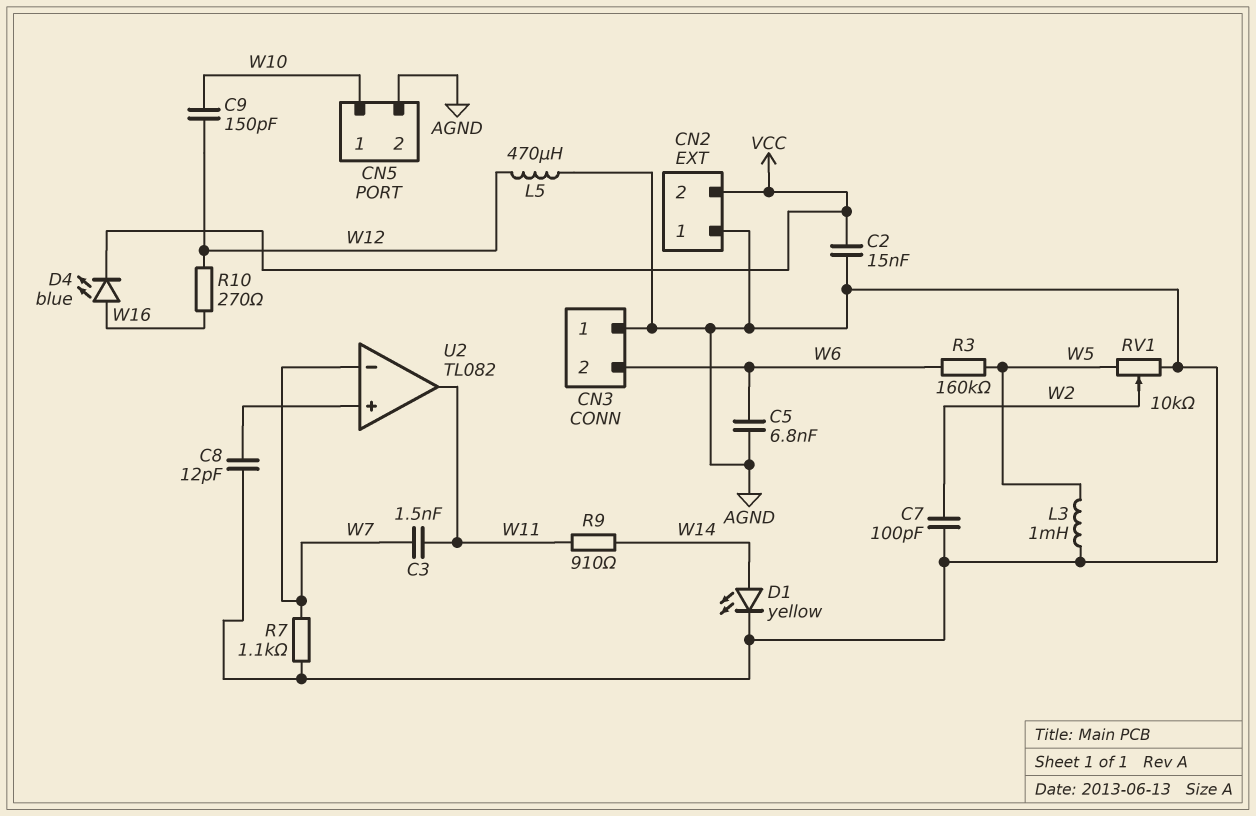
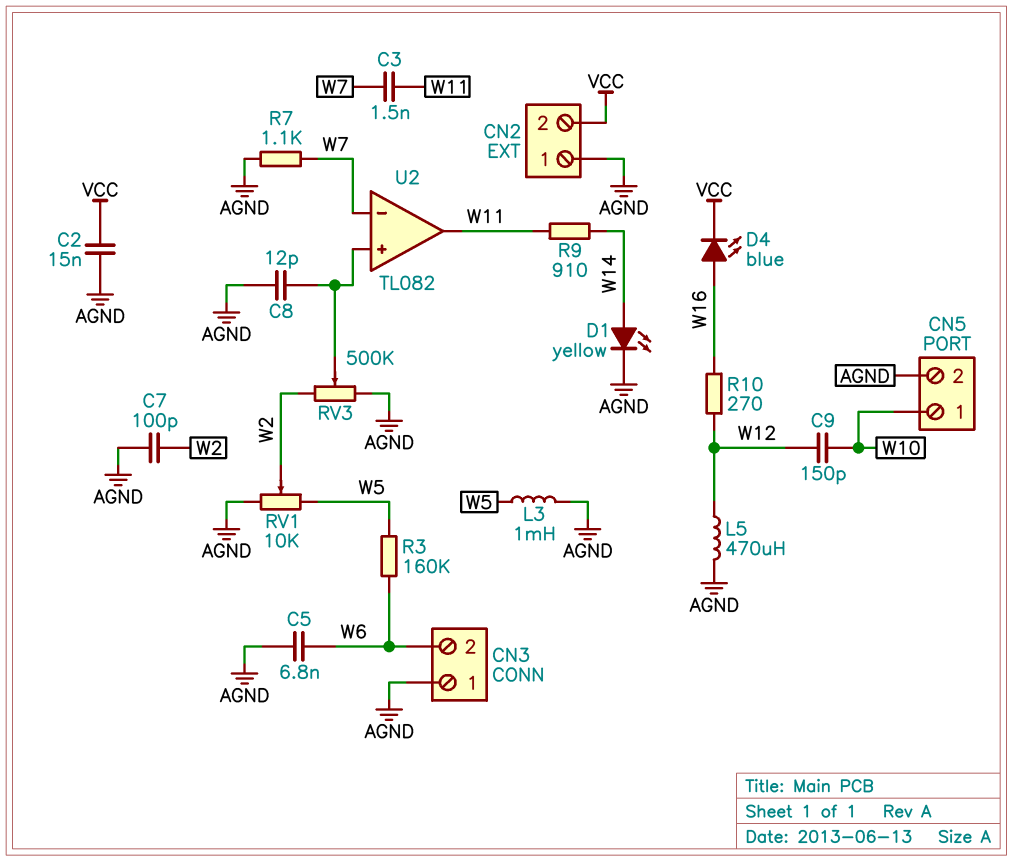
RV3: none -> 500k (AGND, W2, wiper U2/in+)

